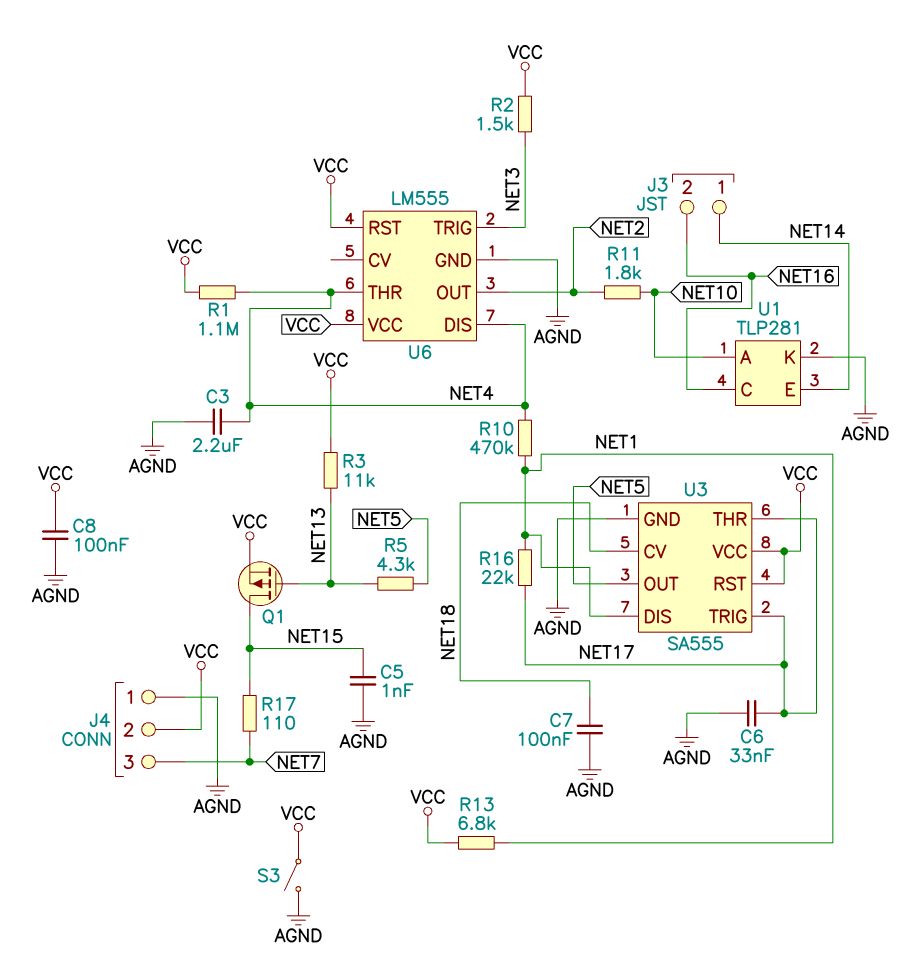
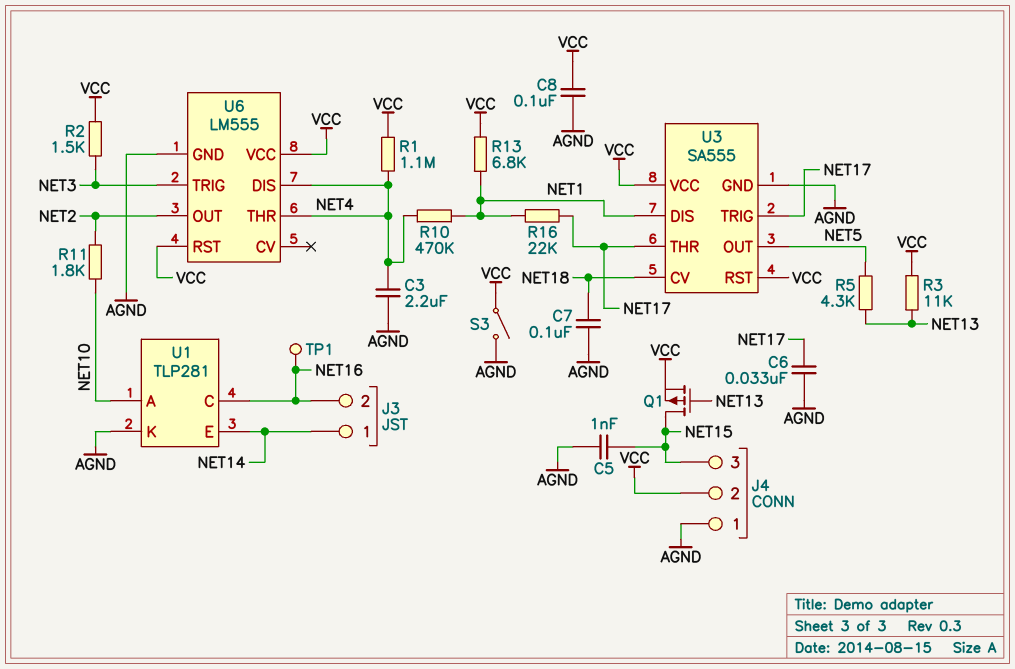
J4 pin 3: NET7 -> NET15
R17: 110 (NET7, NET15) -> none
TP1: none -> test point (NET16)

